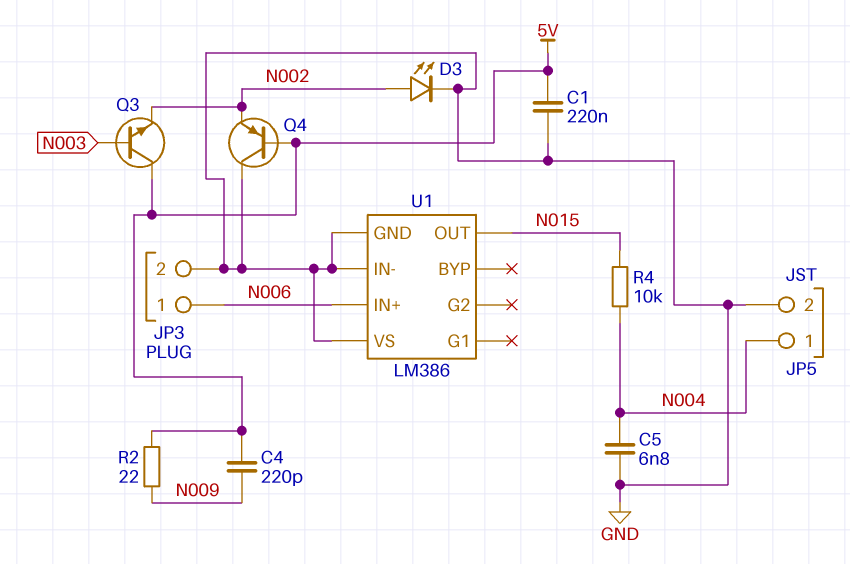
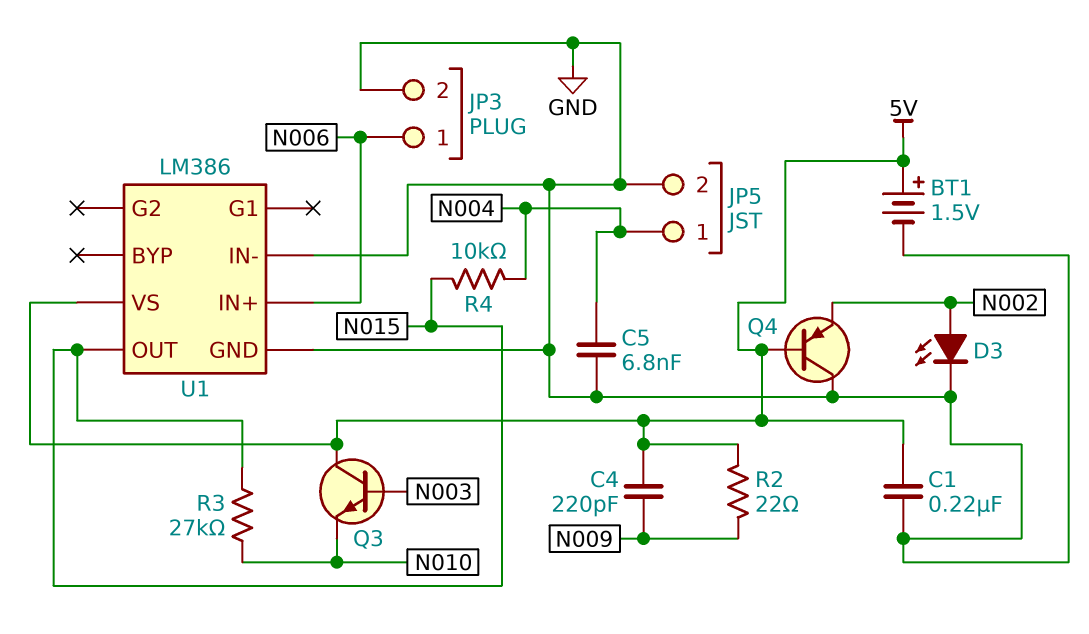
BT1: none -> 1.5V (plus 5V, minus GND)
Q3: NPN (B N003, C 5V, E N002) -> NPN (B N003, C 5V, E N010)
R3: none -> 27k (N010, N015)
U1 pin VS: GND -> 5V

